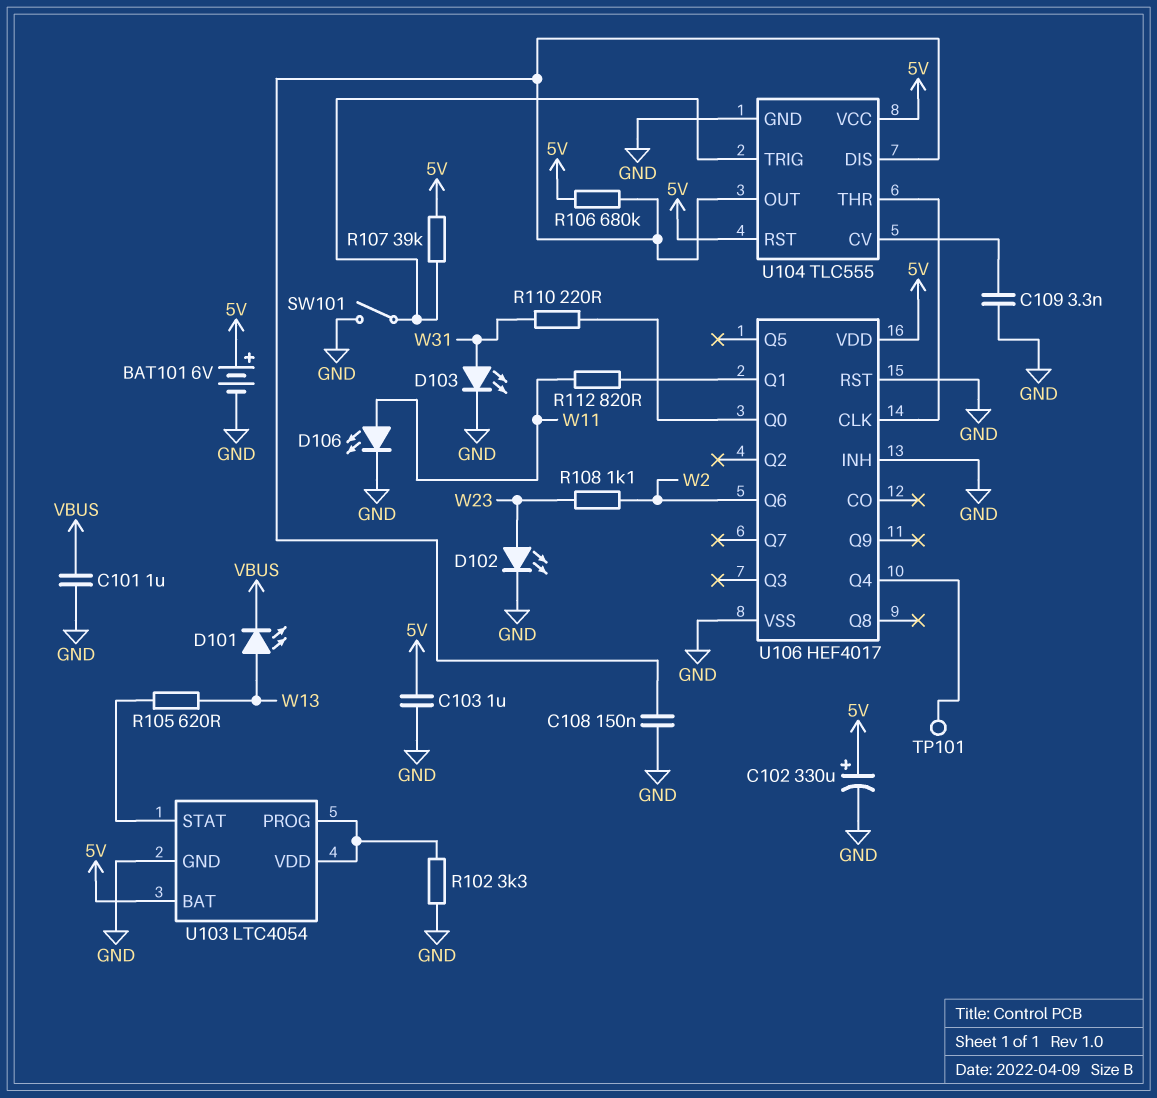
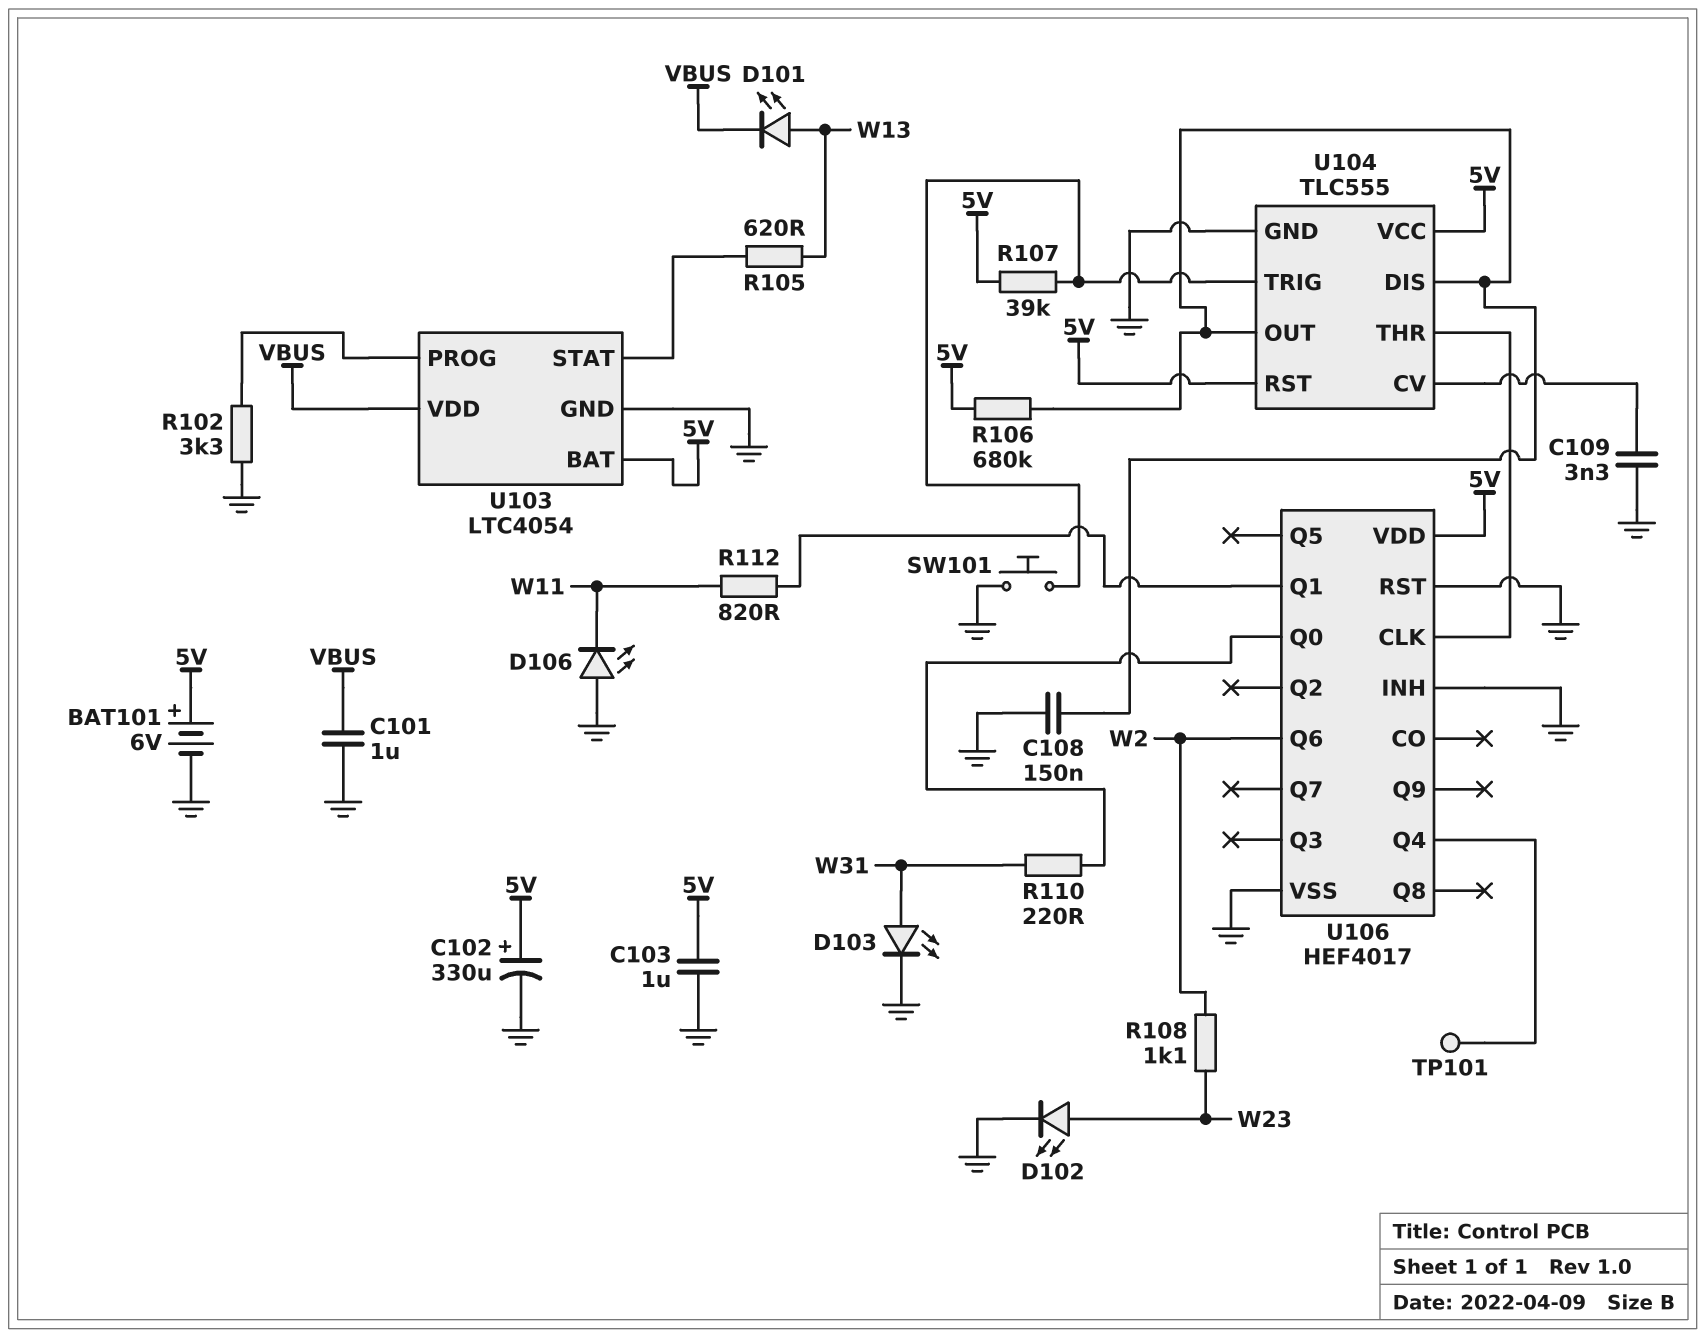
D106: LED (A W11, K GND) -> LED (A GND, K W11)
SW101: switch (GND, U104/TRIG) -> button (GND, U104/TRIG)
U103 pin VDD: U103/PROG -> VBUS

